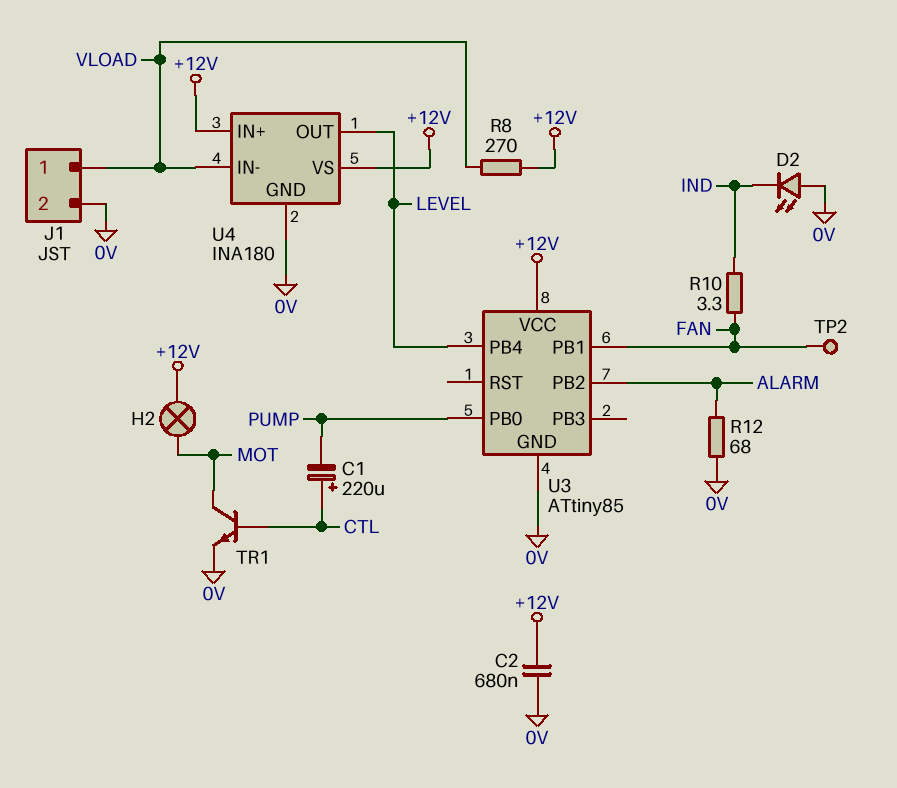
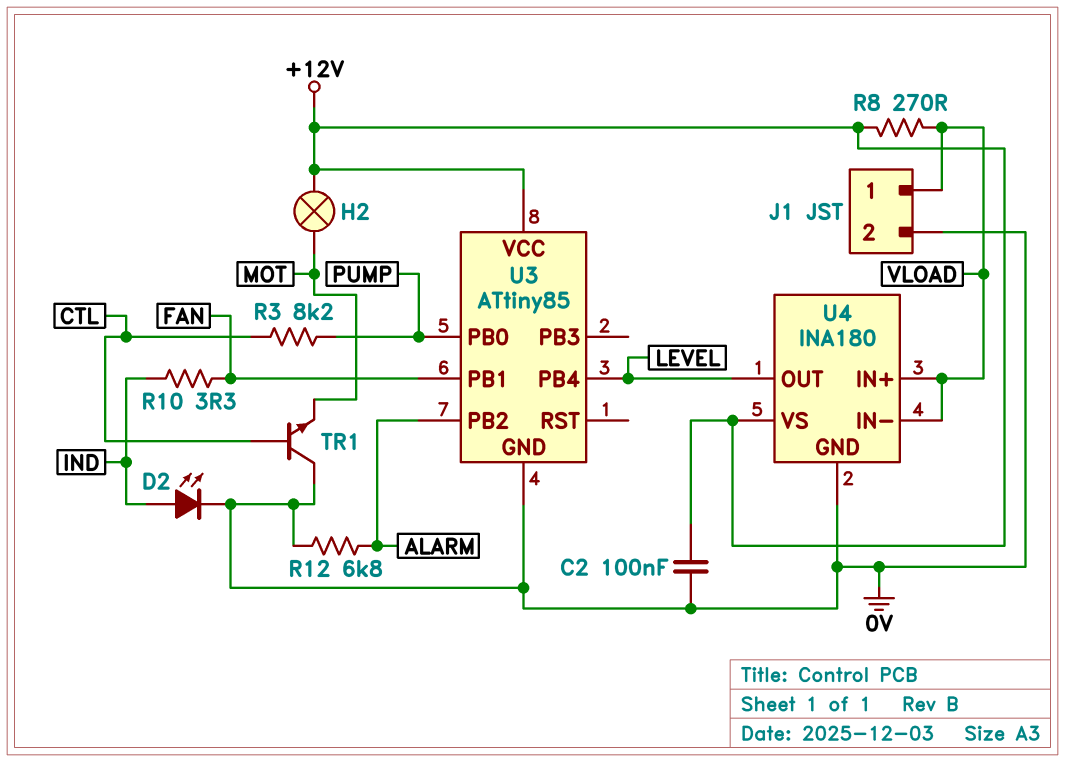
C1: 220uF (plus CTL, minus PUMP) -> none
C2: 680nF (+12V, 0V) -> 100nF (+12V, 0V)
D2: LED (A 0V, K IND) -> LED (A IND, K 0V)
R3: none -> 8.2k (CTL, PUMP)
R12: 68 (0V, ALARM) -> 6.8k (0V, ALARM)
TP2: test point (FAN) -> none
TR1: NPN (B CTL, C MOT, E 0V) -> NPN (B CTL, C 0V, E MOT)
U4 pin IN+: +12V -> VLOAD

